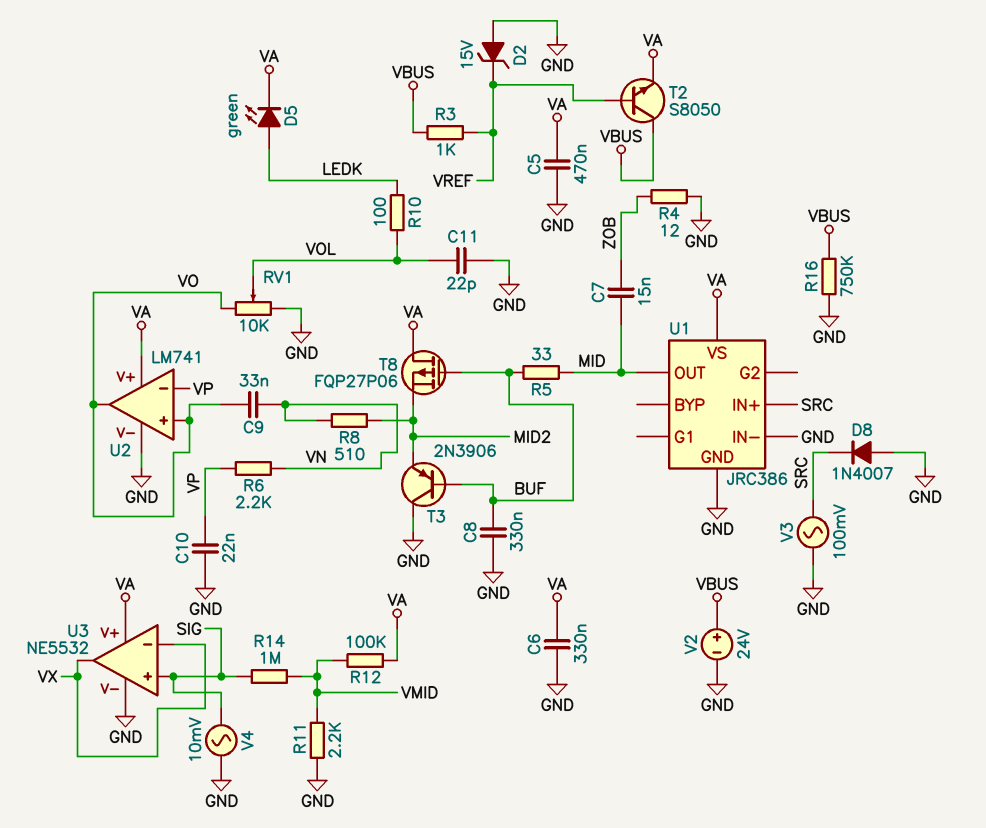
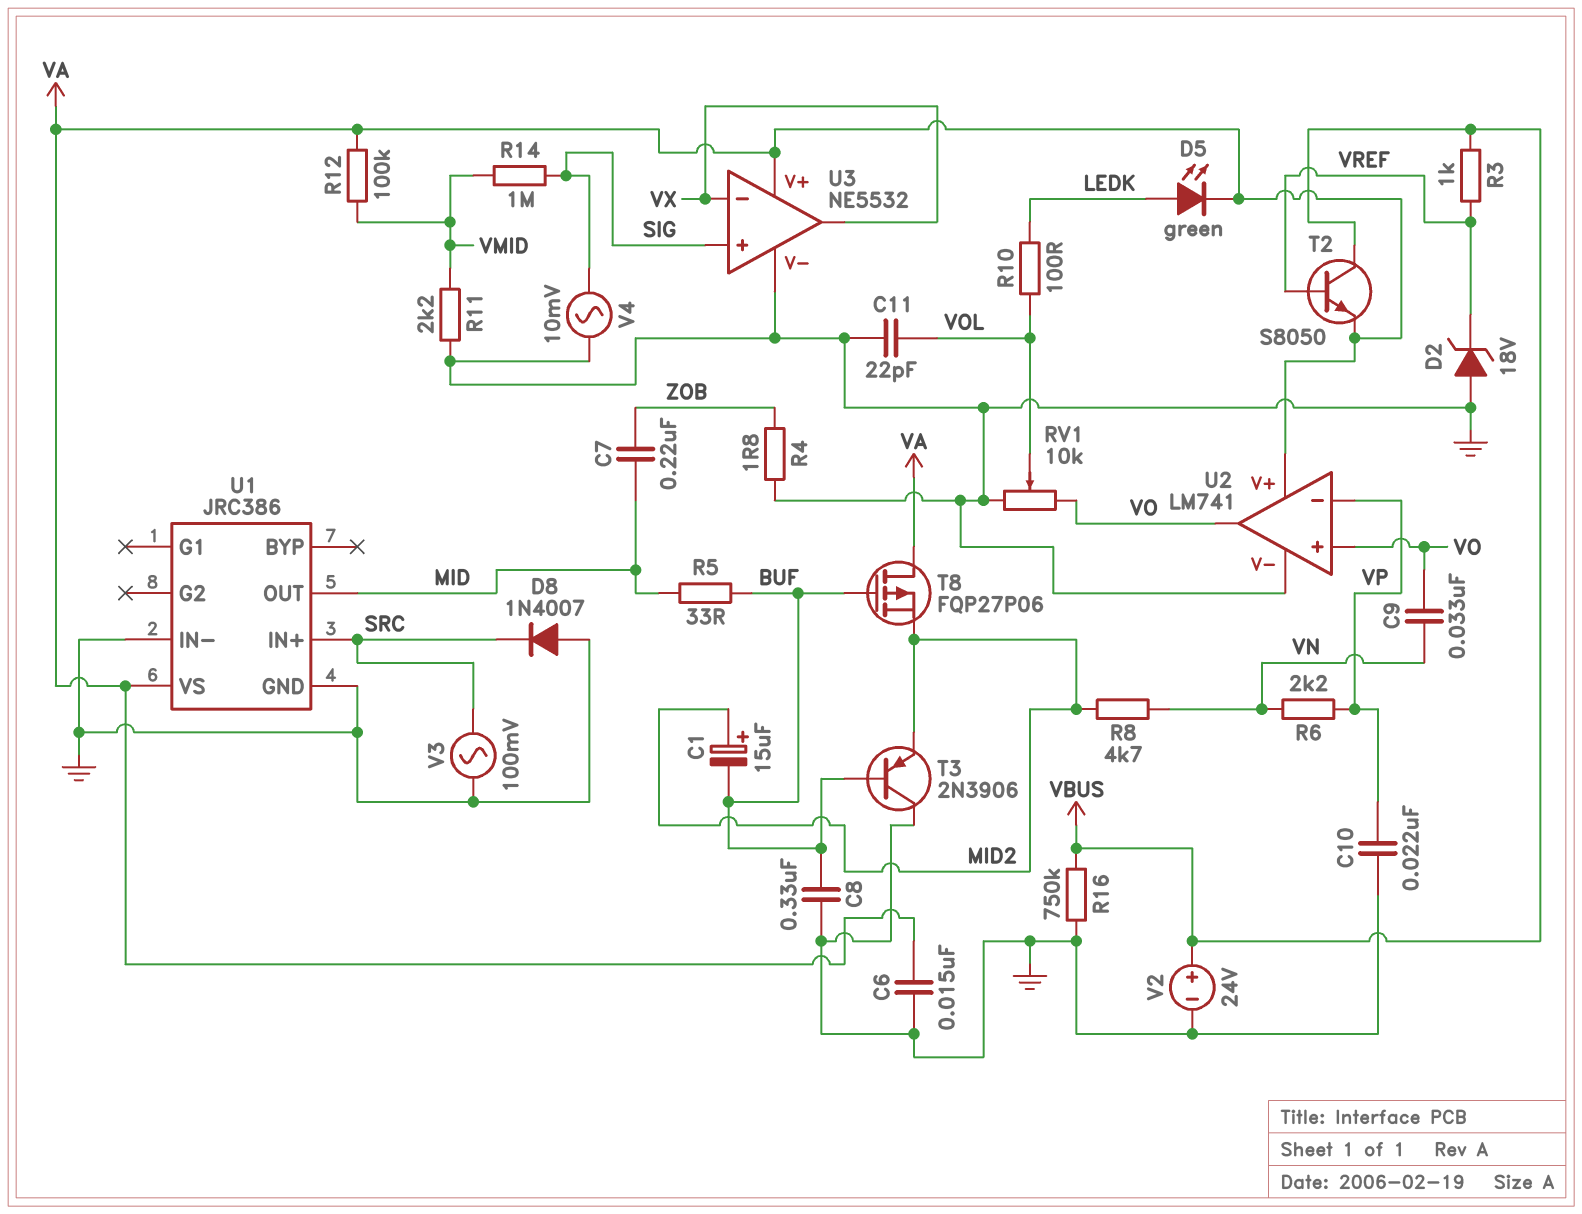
C1: none -> 15uF (plus MID2, minus BUF)
C5: 470nF (GND, VA) -> none
C6: 330nF (GND, VA) -> 15nF (GND, VA)
C7: 15nF (MID, ZOB) -> 220nF (MID, ZOB)
D2: zener 15V (A GND, K VREF) -> zener 18V (A GND, K VREF)
R4: 12 (GND, ZOB) -> 1.8 (GND, ZOB)
R8: 510 (MID2, VN) -> 4.7k (MID2, VN)

